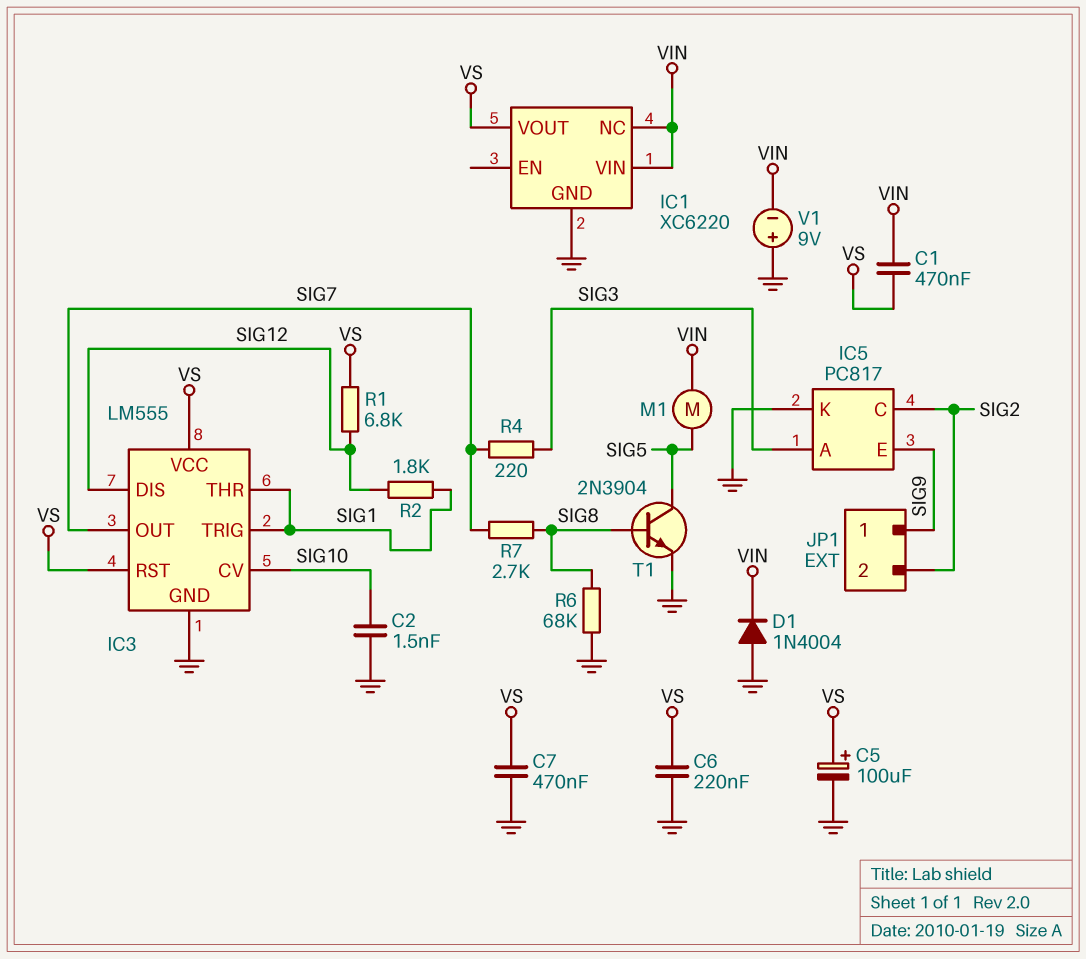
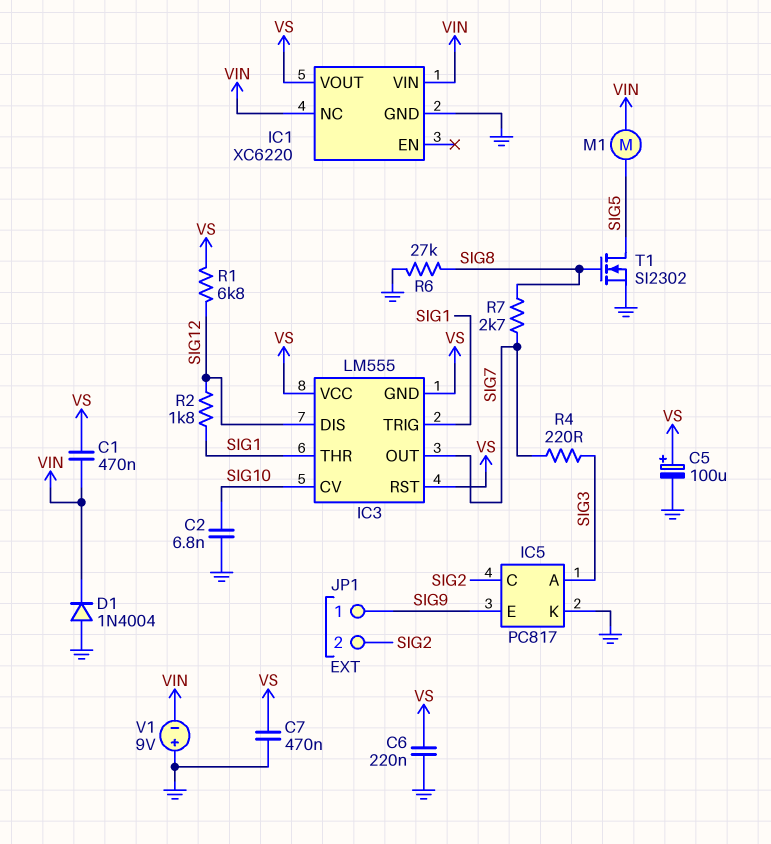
C2: 1.5nF (GND, SIG10) -> 6.8nF (GND, SIG10)
IC3 pin GND: GND -> VS
R6: 68k (GND, SIG8) -> 27k (GND, SIG8)
T1: NPN 2N3904 (B SIG8, C SIG5, E GND) -> NMOS SI2302 (G SIG8, D SIG5, S GND)

